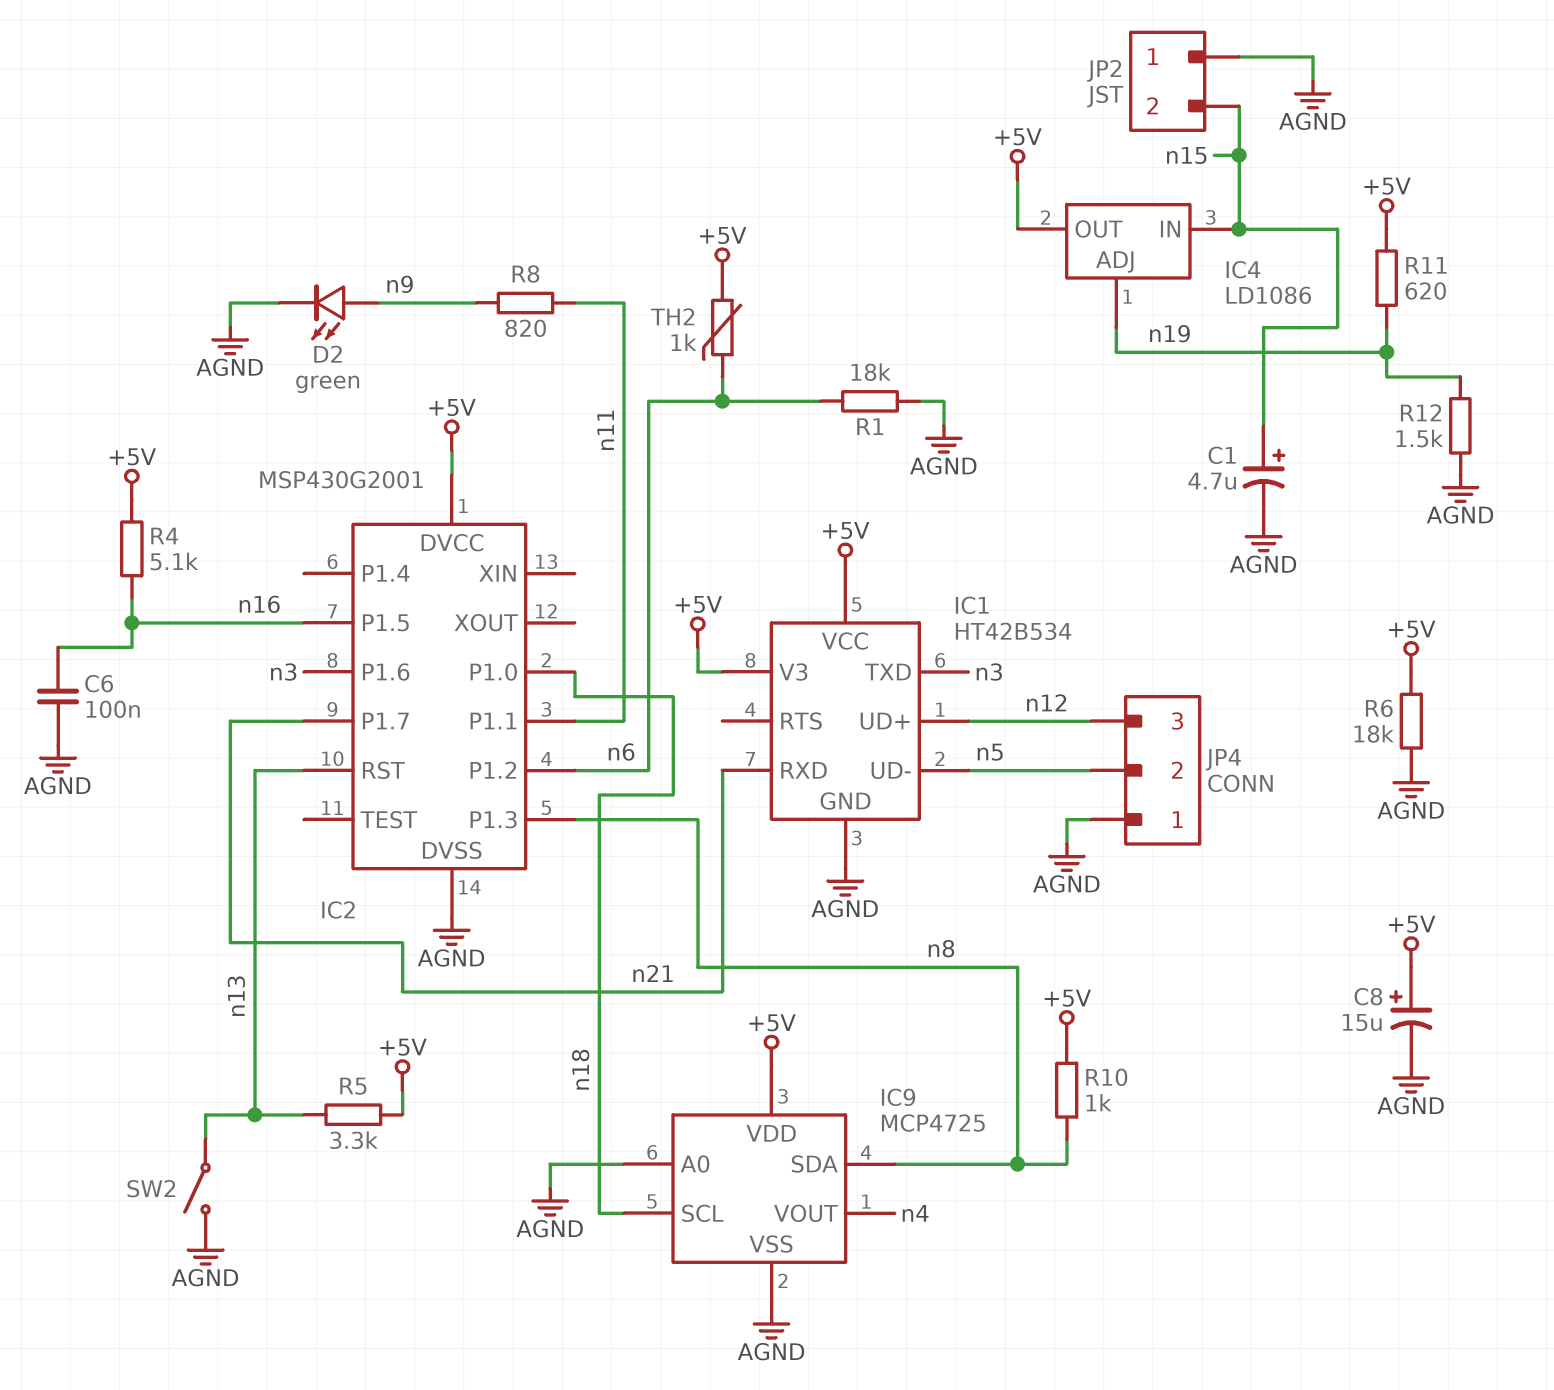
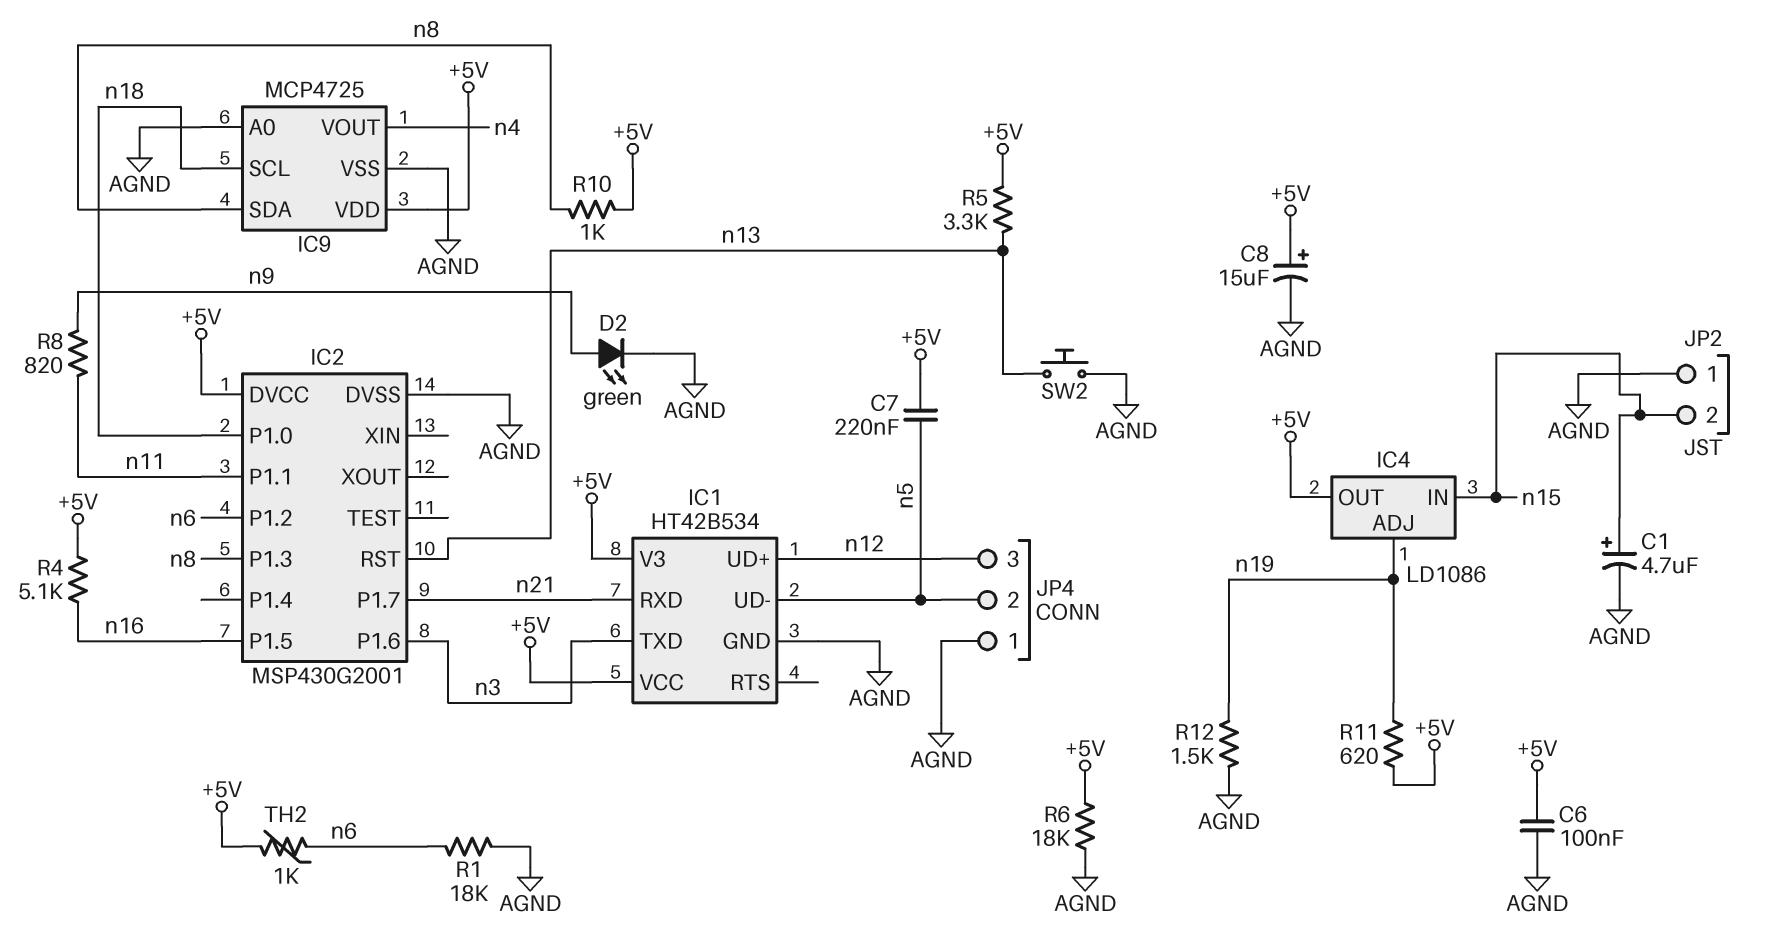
C6: 100nF (AGND, n16) -> 100nF (+5V, AGND)
C7: none -> 220nF (+5V, n5)
SW2: switch (AGND, n13) -> button (AGND, n13)

